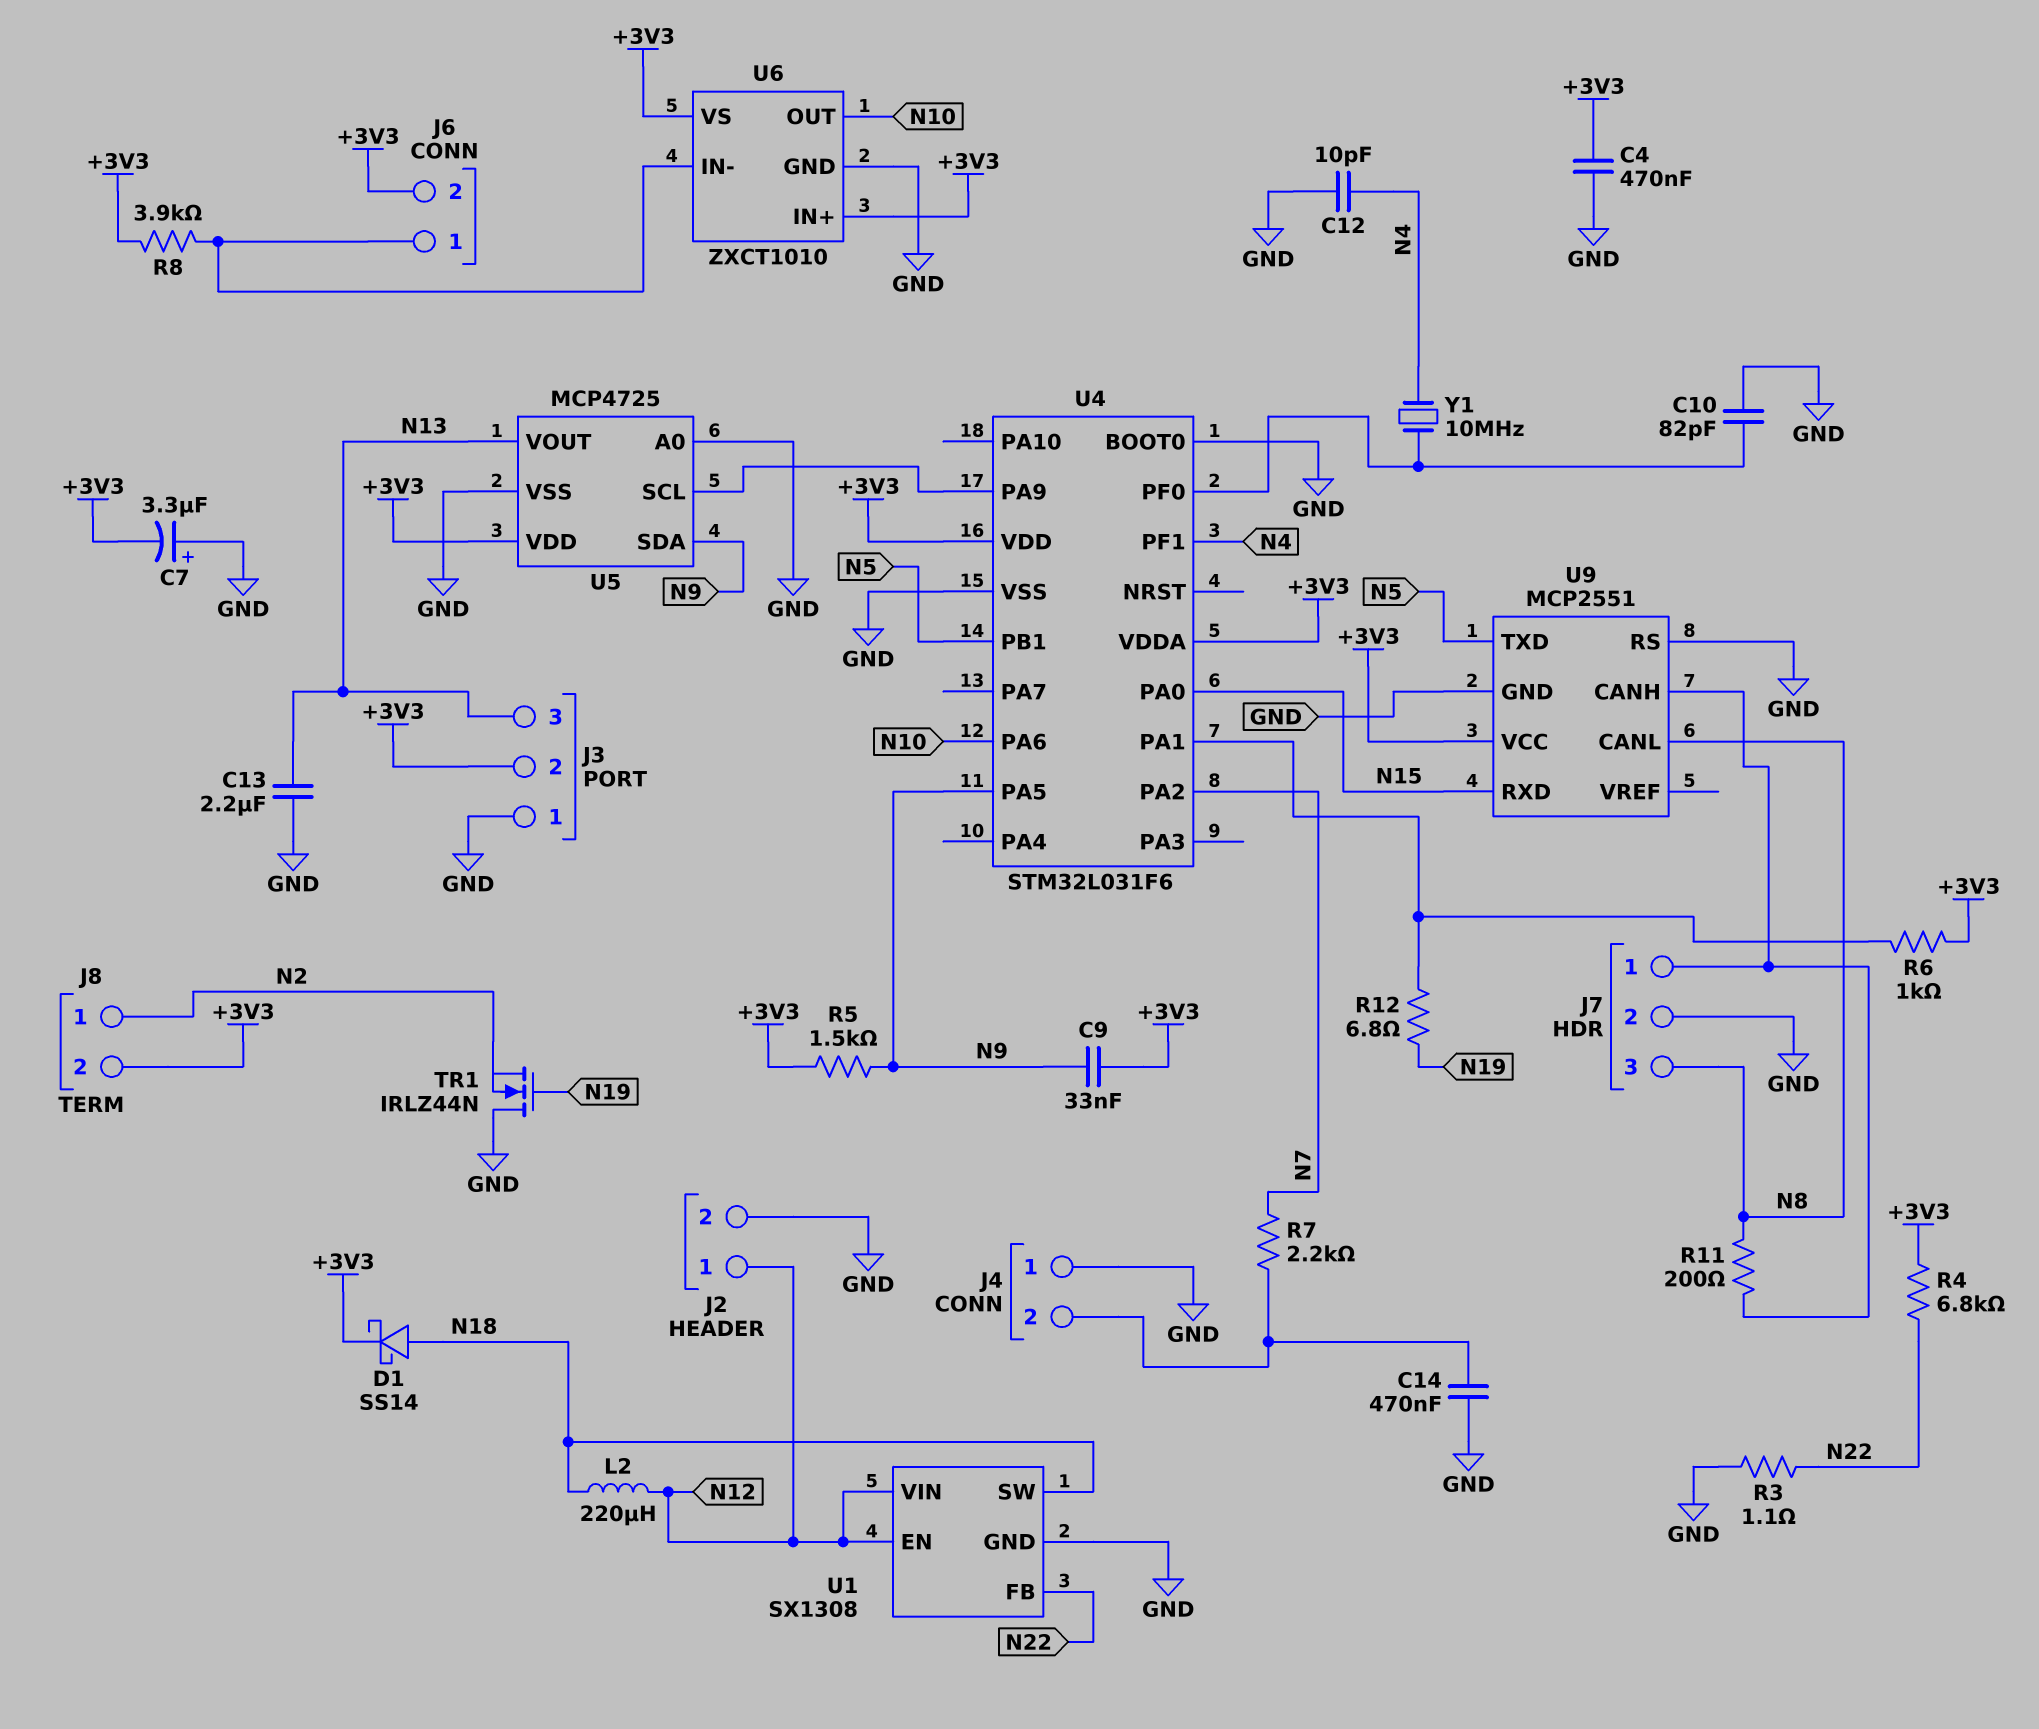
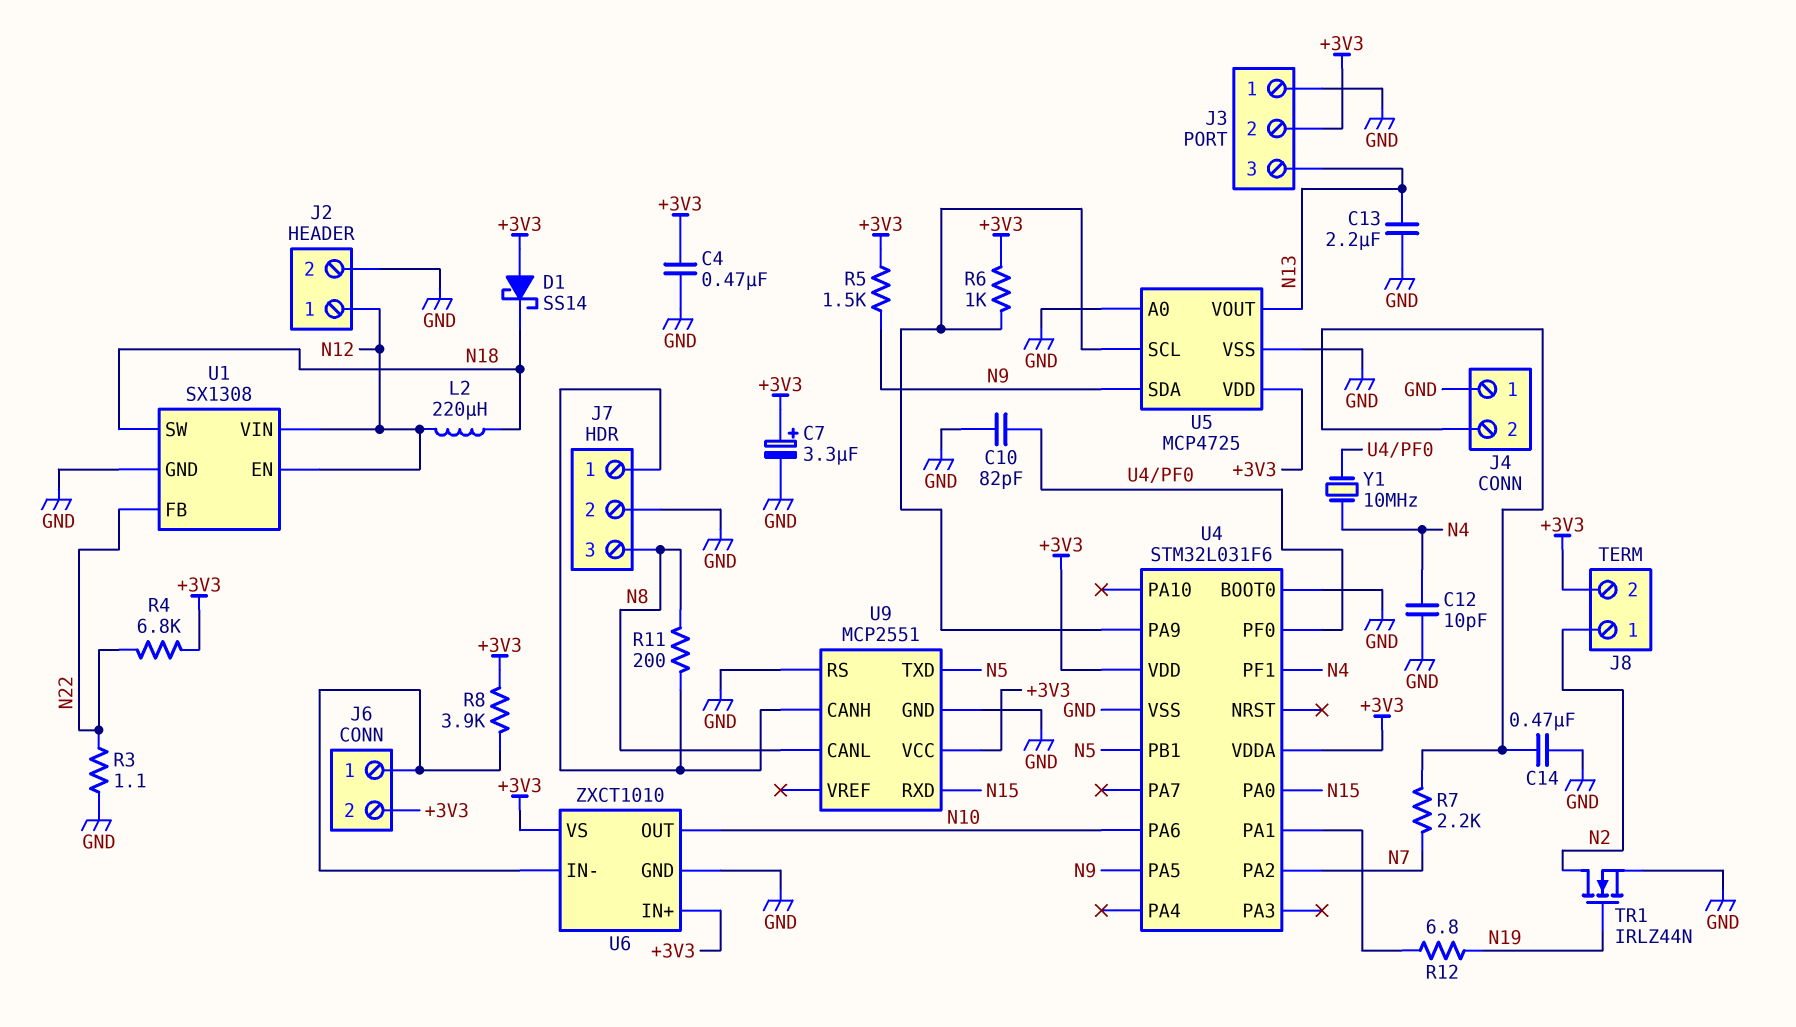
C7: 3.3uF (plus GND, minus +3V3) -> 3.3uF (plus +3V3, minus GND)
C9: 33nF (+3V3, N9) -> none
D1: schottky SS14 (A N18, K +3V3) -> schottky SS14 (A +3V3, K N18)
R6: 1k (+3V3, U4/PA1) -> 1k (+3V3, U4/PA9)
TR1: NMOS IRLZ44N (G N19, D GND, S N2) -> NMOS IRLZ44N (G N19, D N2, S GND)

